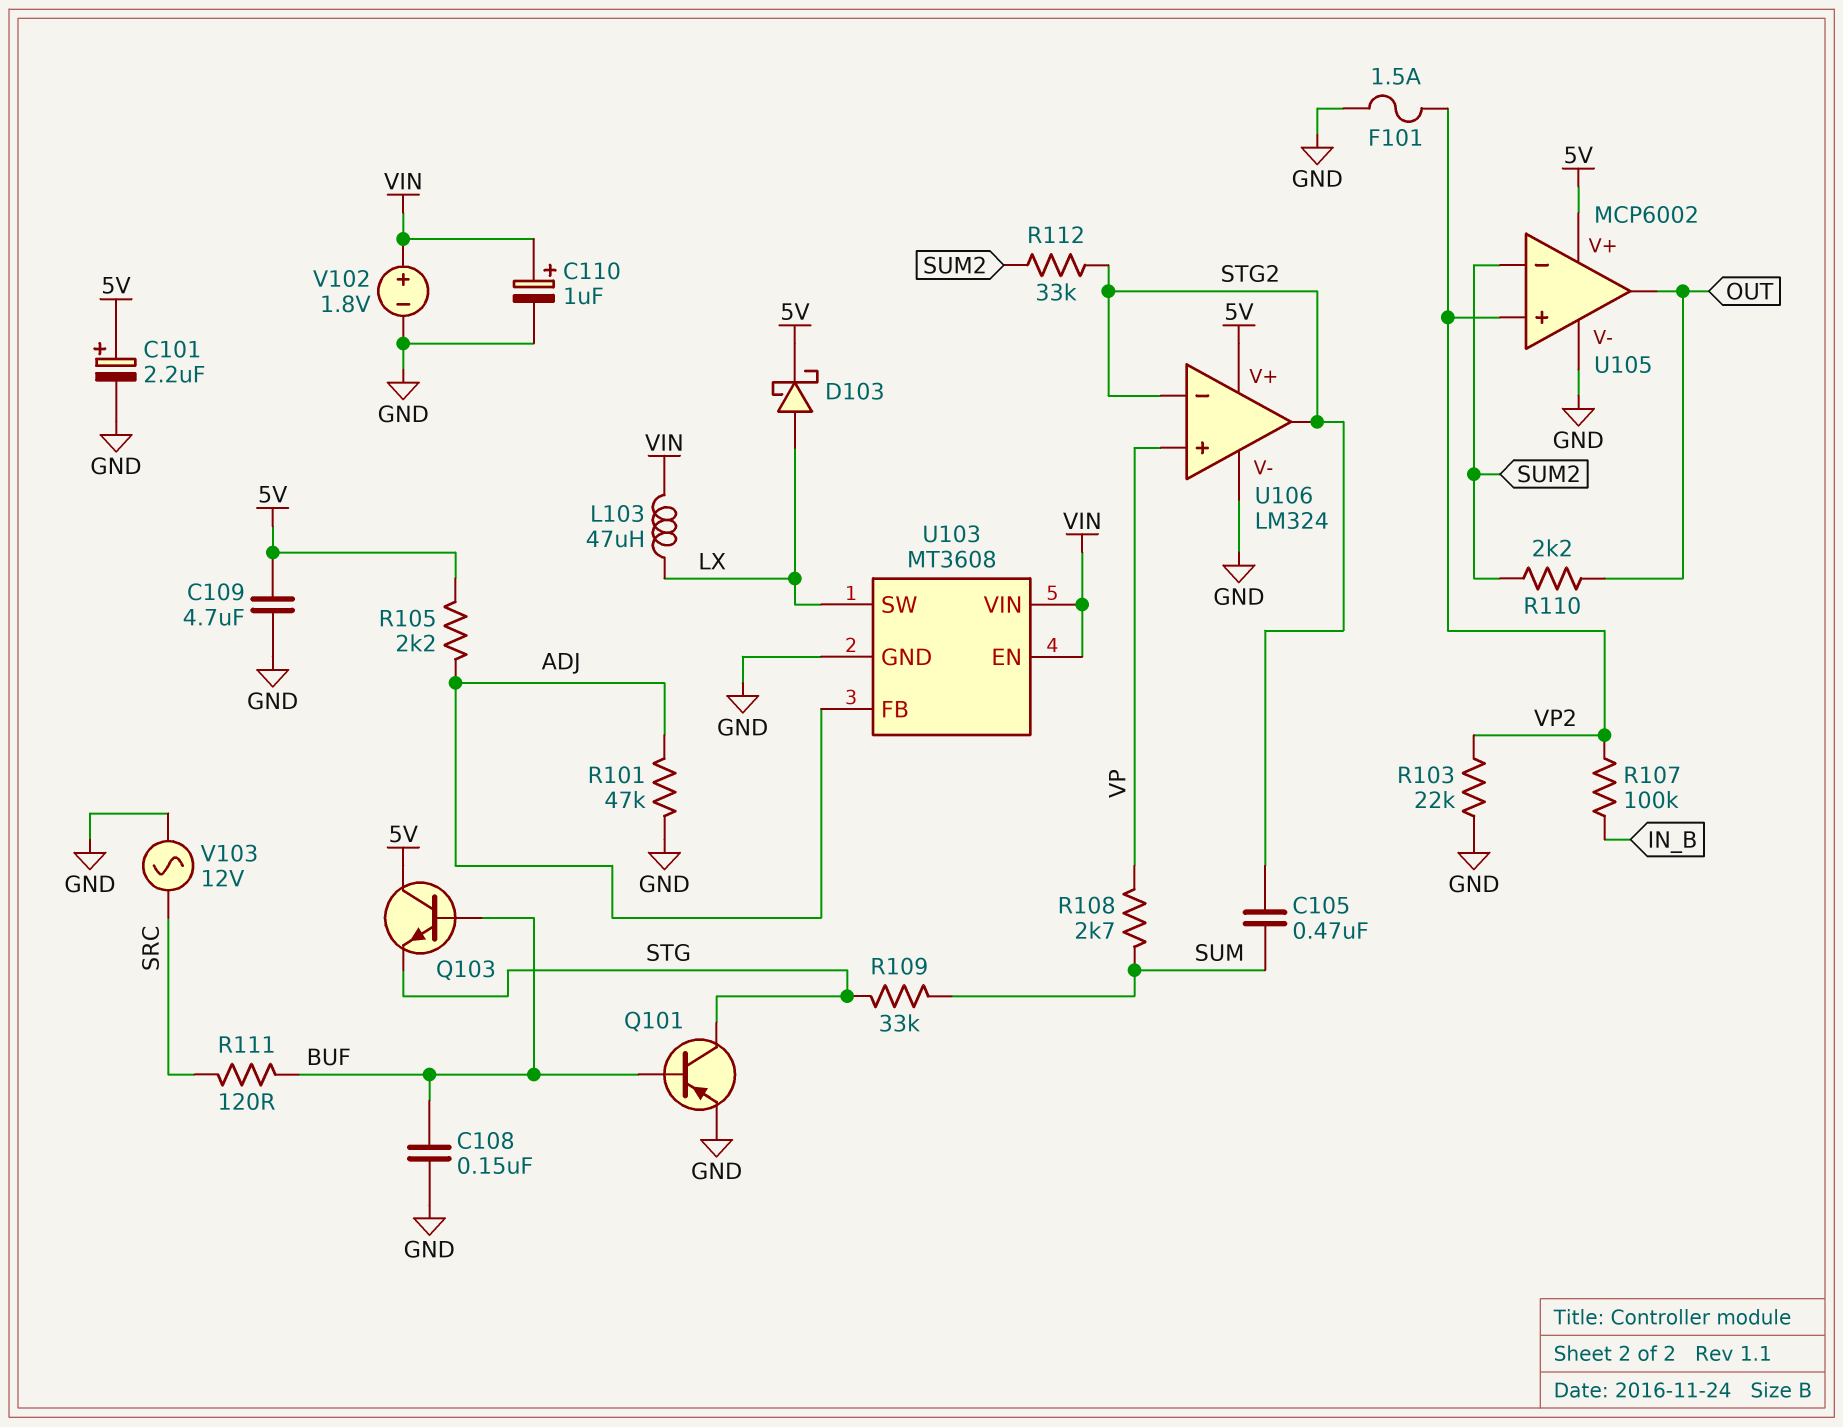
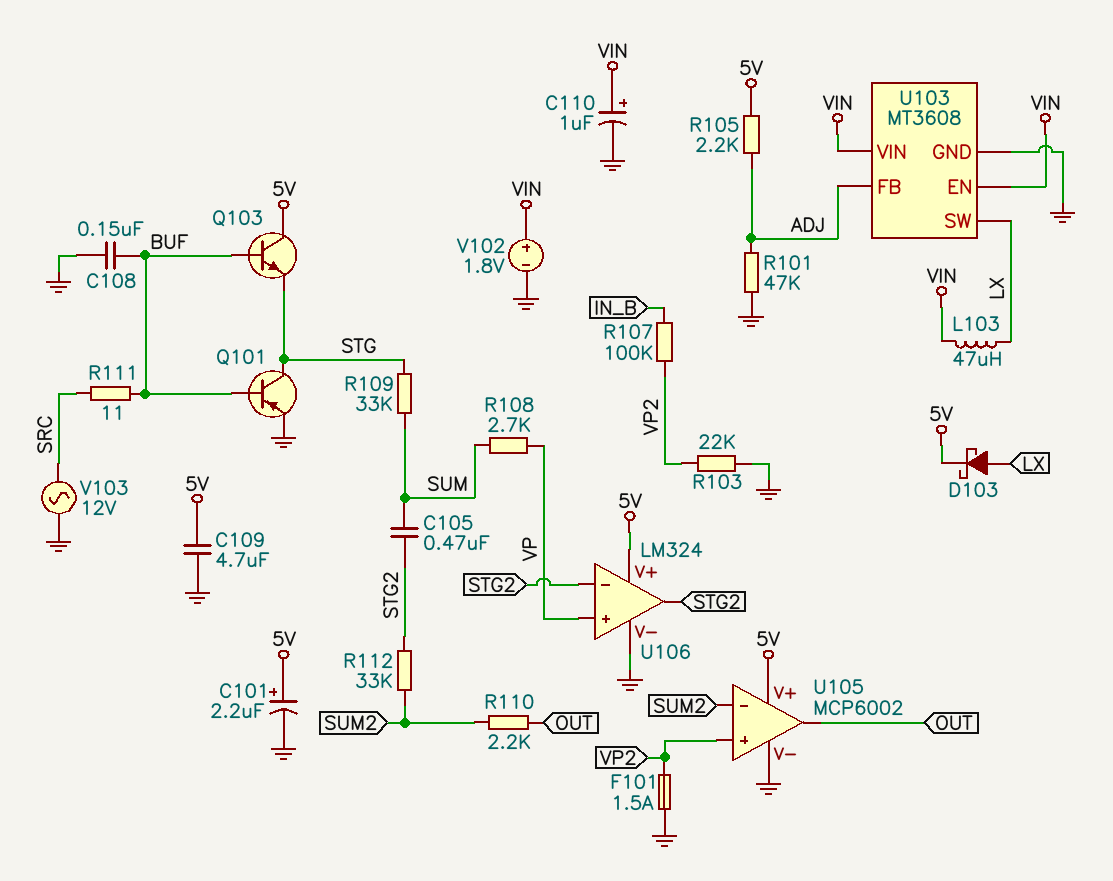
R111: 120 (BUF, SRC) -> 11 (BUF, SRC)

